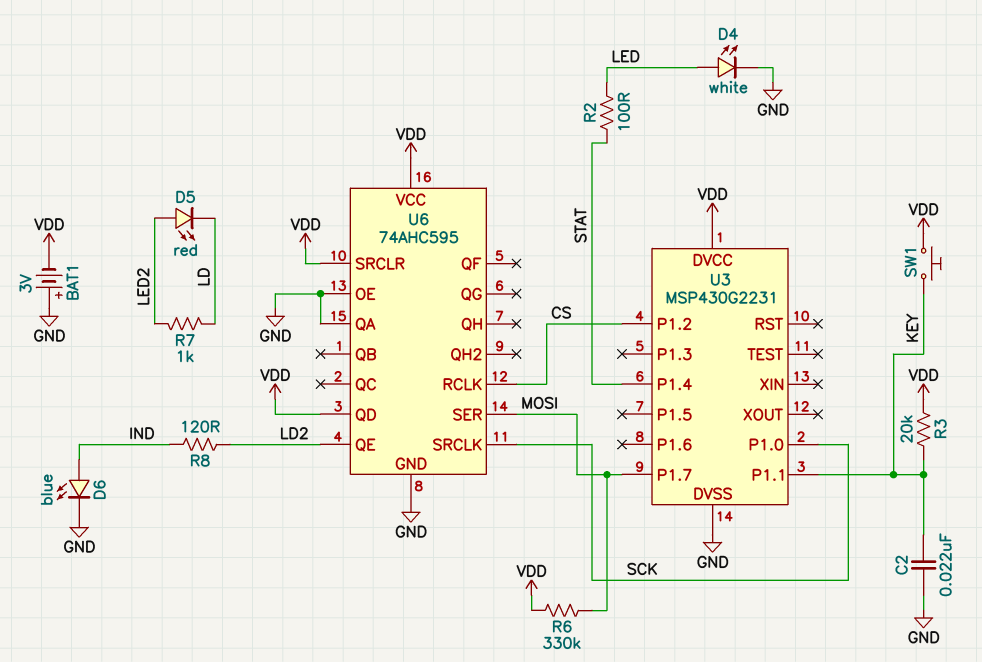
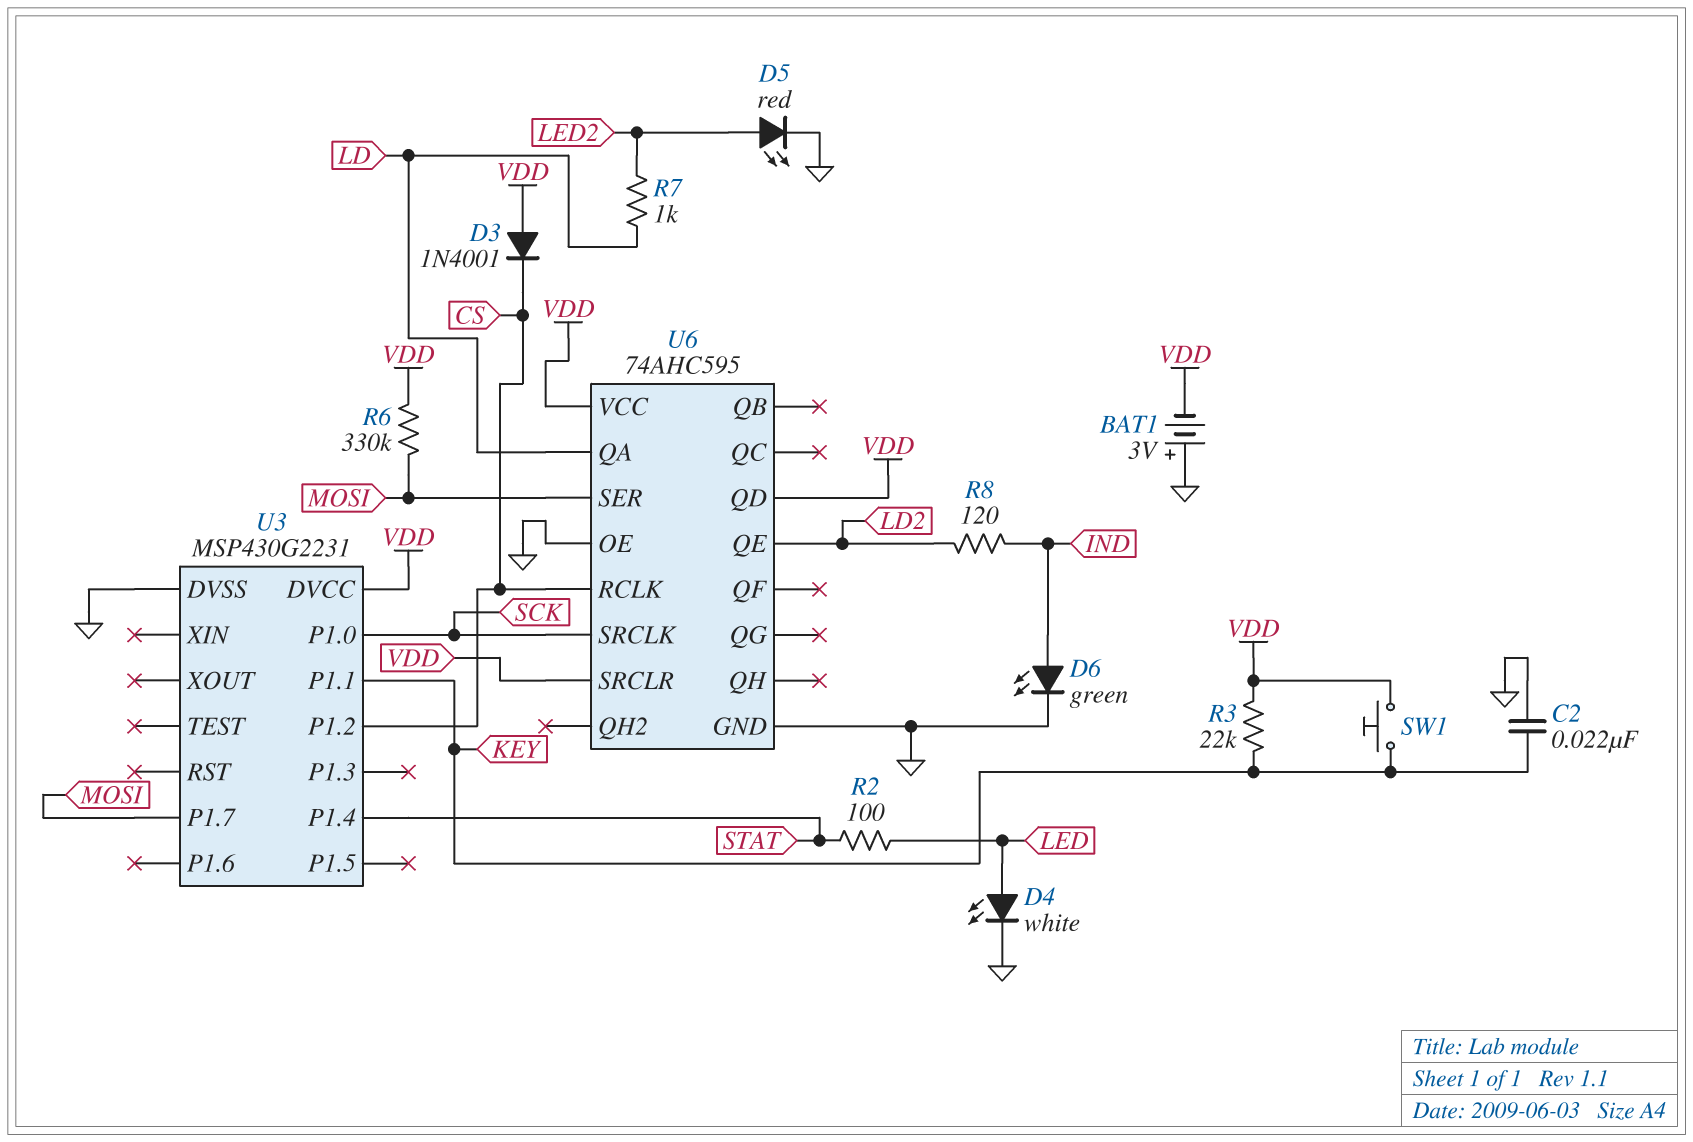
D3: none -> diode 1N4001 (A VDD, K CS)
D5: LED red (A LED2, K LD) -> LED red (A LED2, K GND)
D6: LED blue (A IND, K GND) -> LED green (A IND, K GND)
R3: 20k (KEY, VDD) -> 22k (KEY, VDD)
U6 pin QA: GND -> LD

